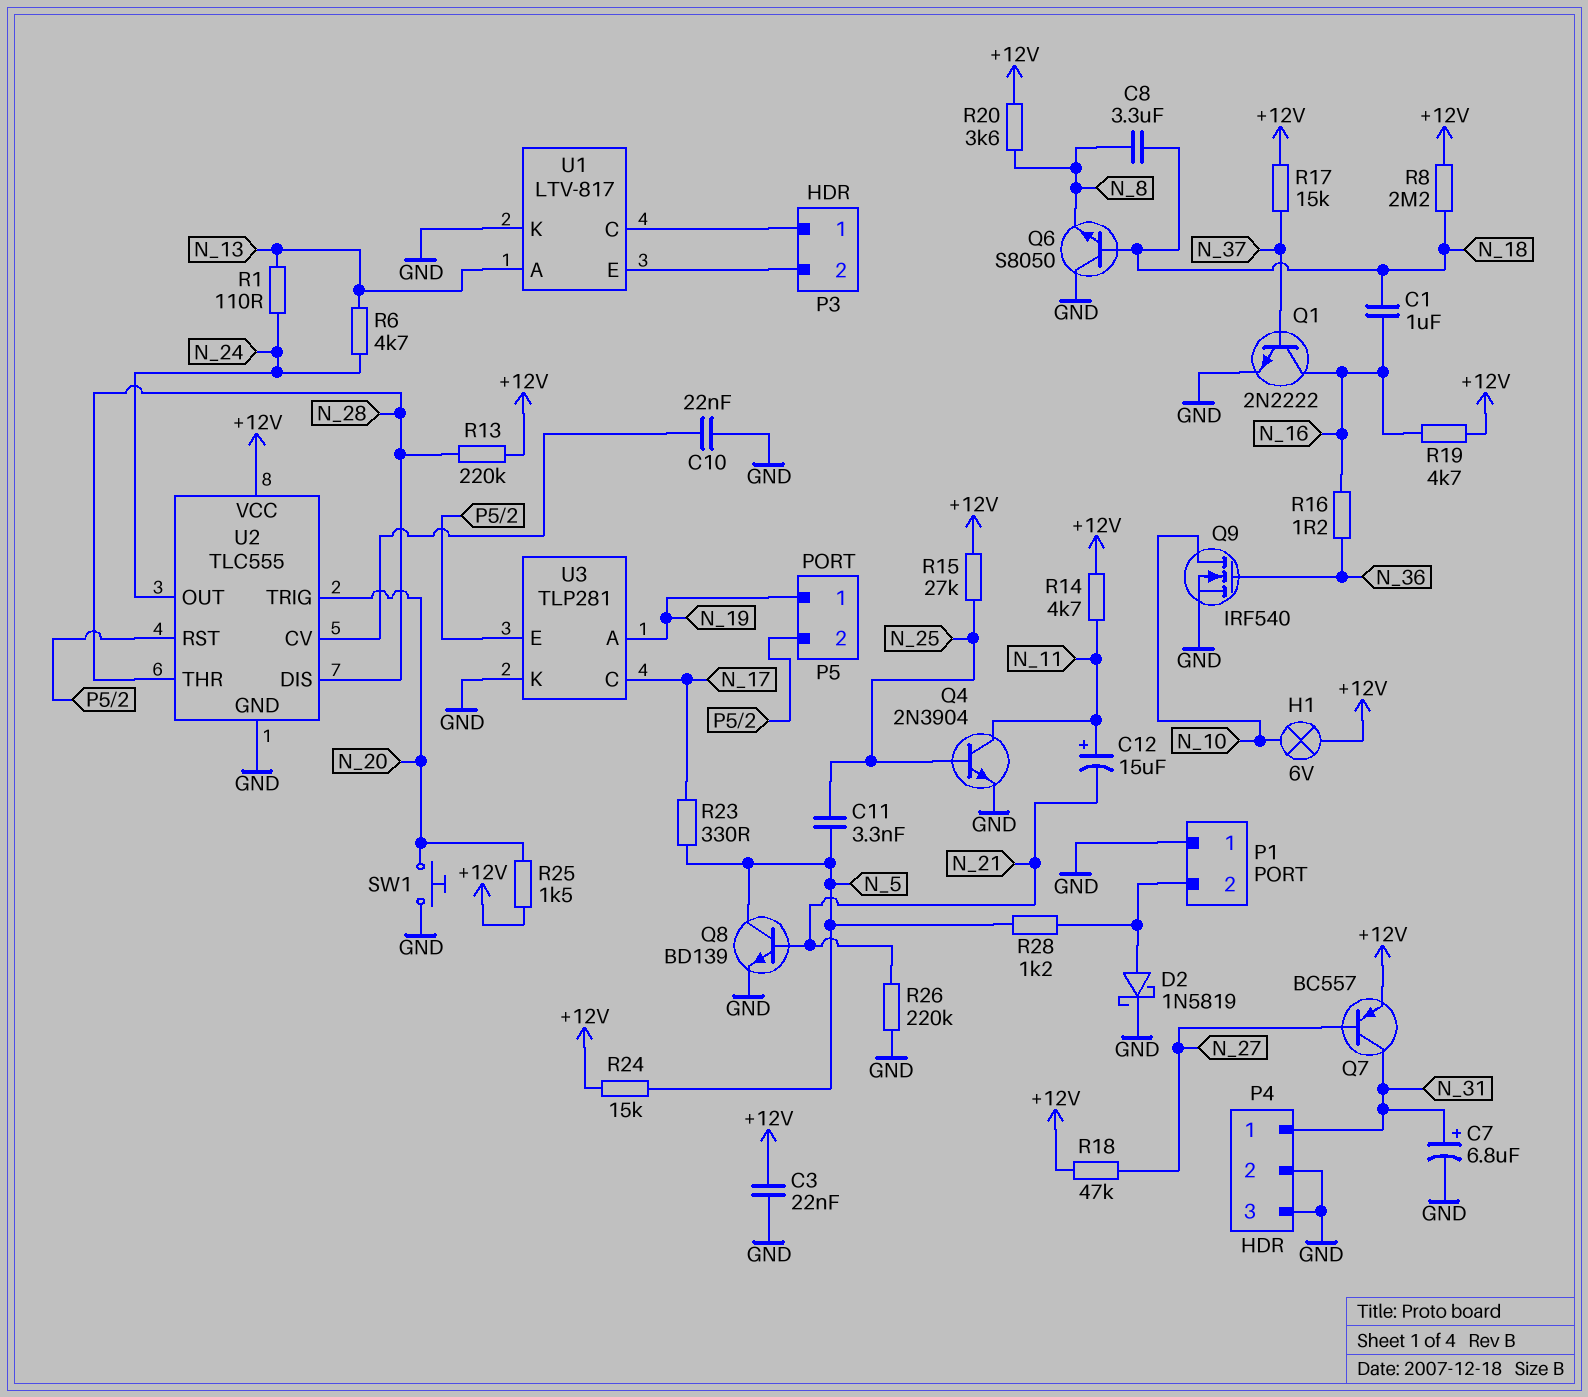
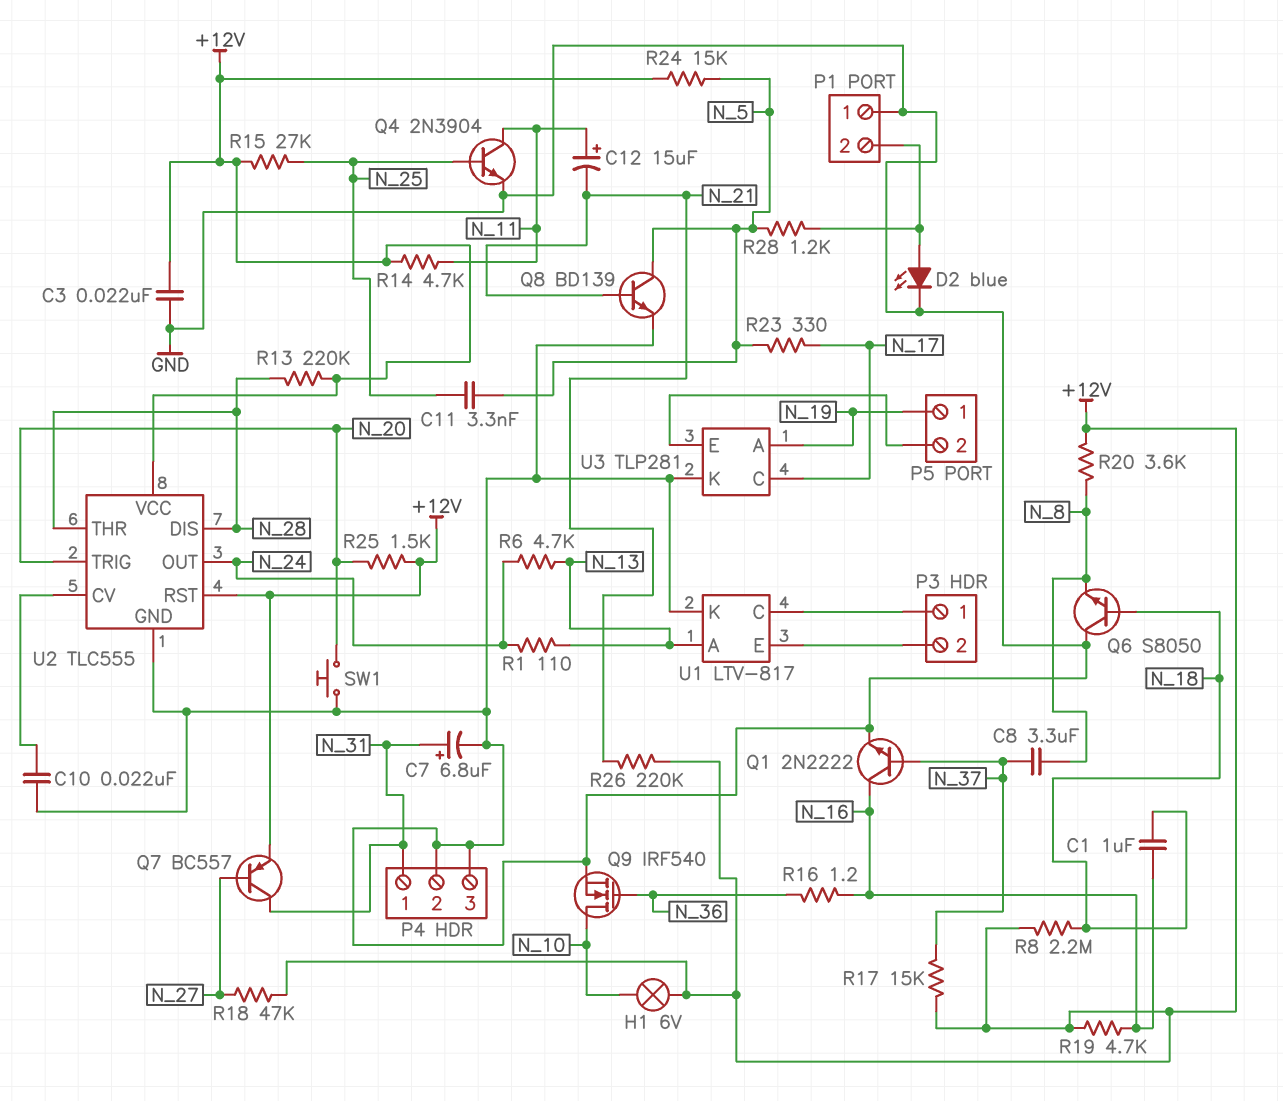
C8: 3.3uF (N_8, N_18) -> 3.3uF (N_8, N_37)
D2: schottky 1N5819 (A P1/2, K GND) -> LED blue (A P1/2, K GND)
R26: 220k (GND, N_21) -> 220k (+12V, N_21)
U2 pin RST: P5/2 -> +12V

